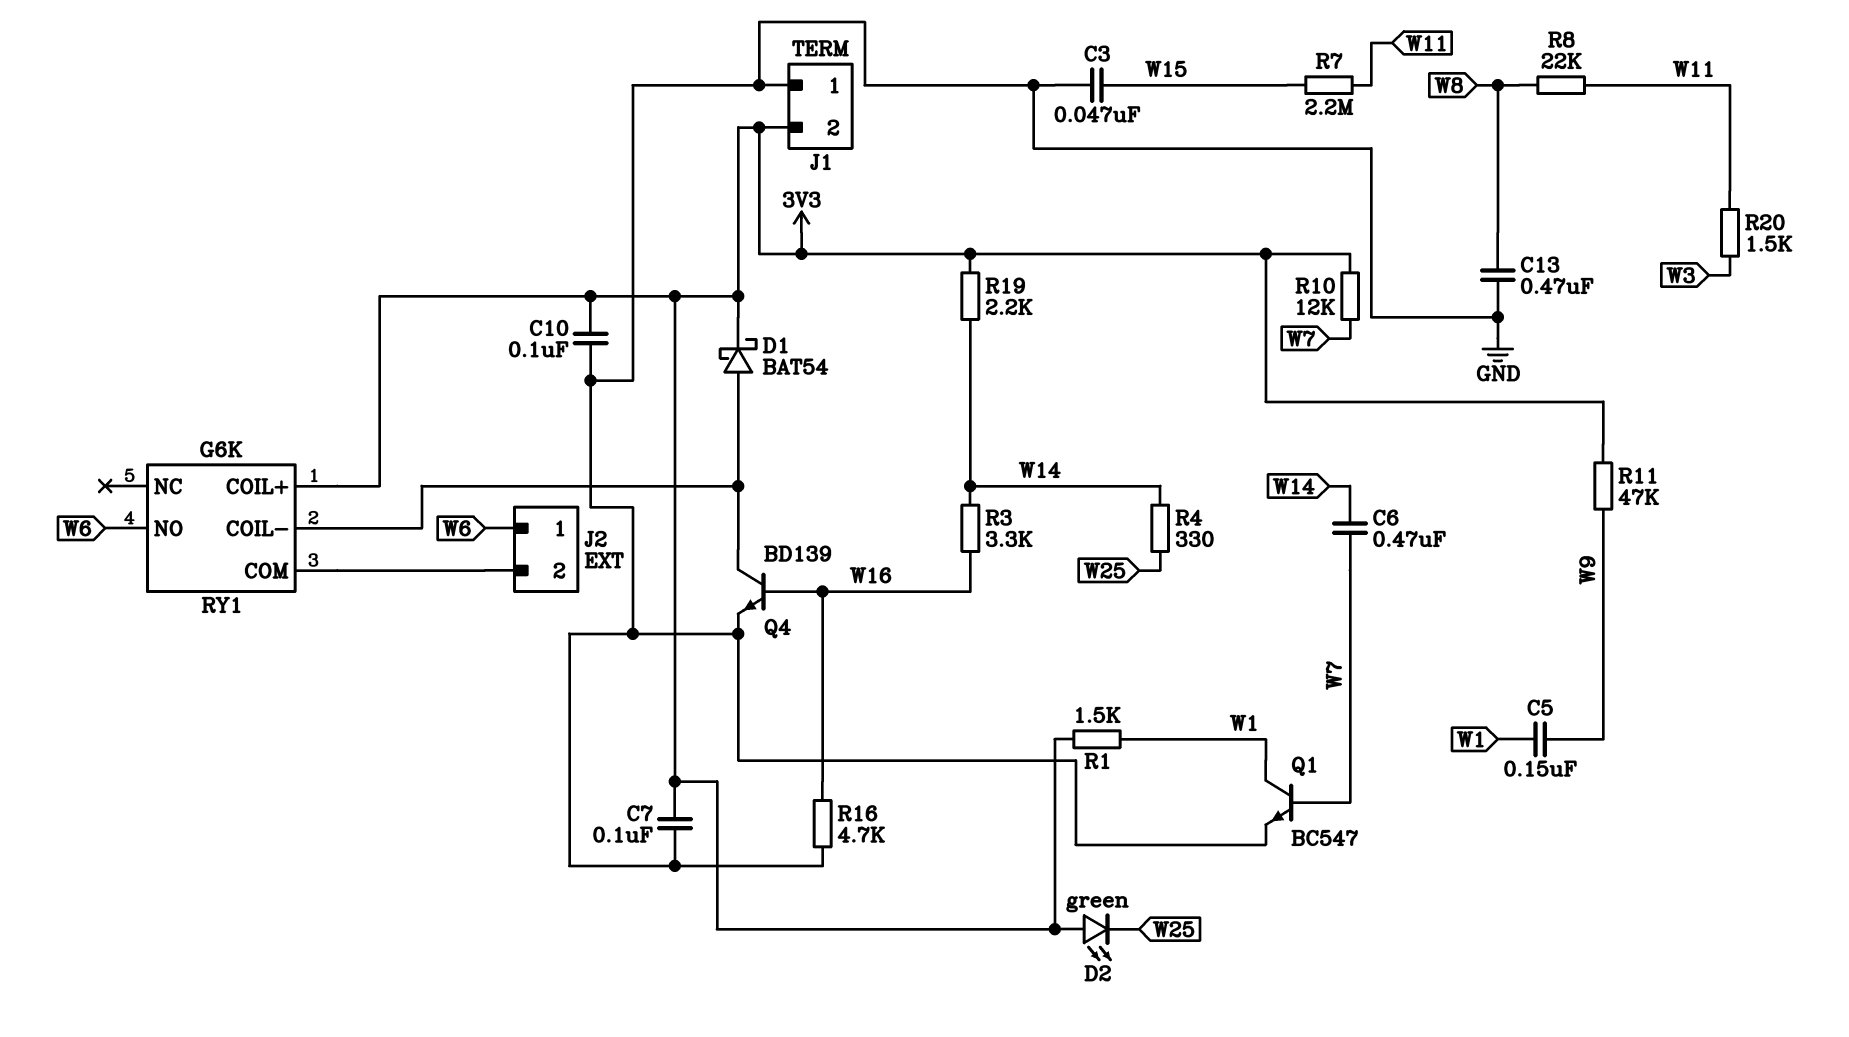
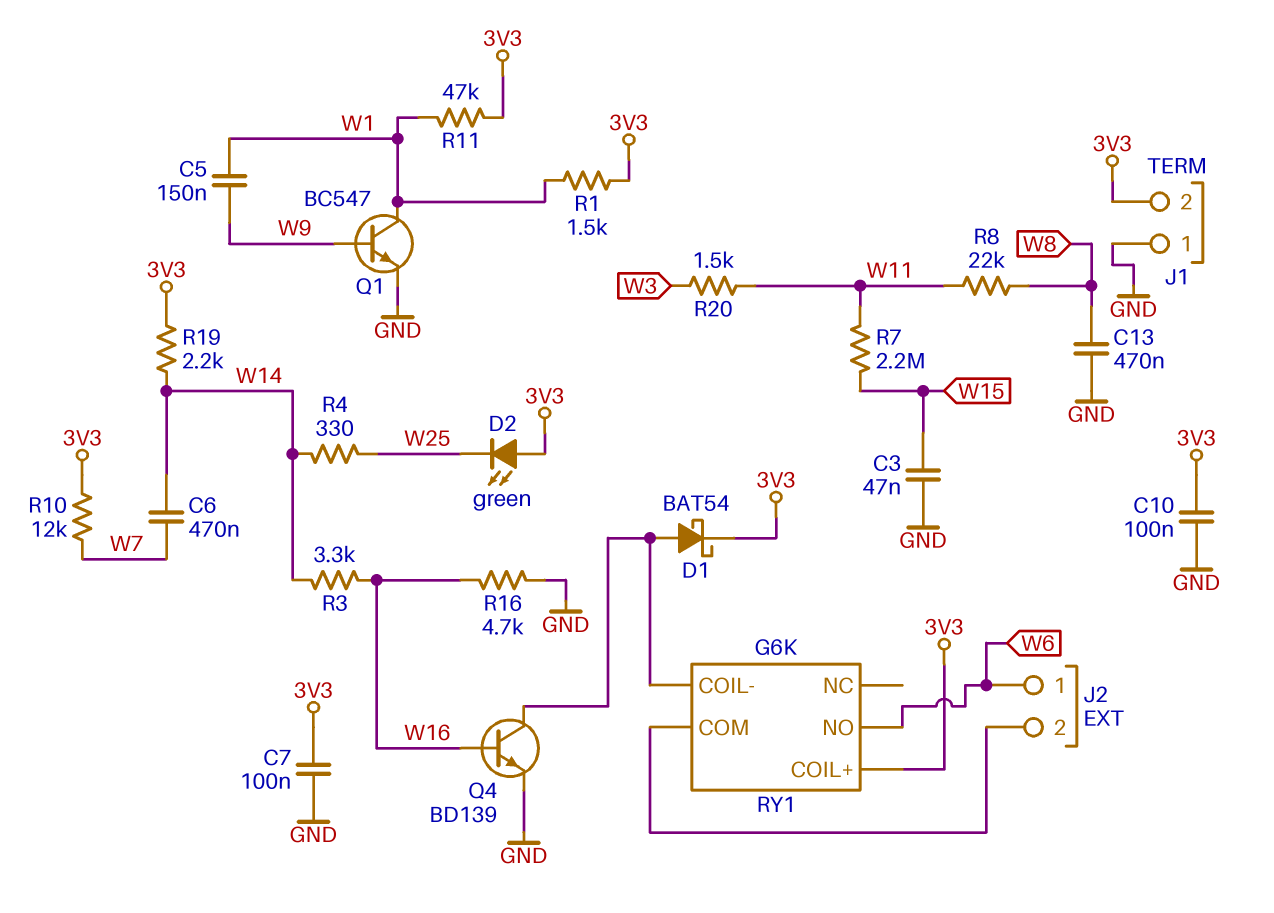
Q1: NPN BC547 (B W7, C W1, E GND) -> NPN BC547 (B W9, C W1, E GND)
R11: 47k (3V3, W9) -> 47k (3V3, W1)

